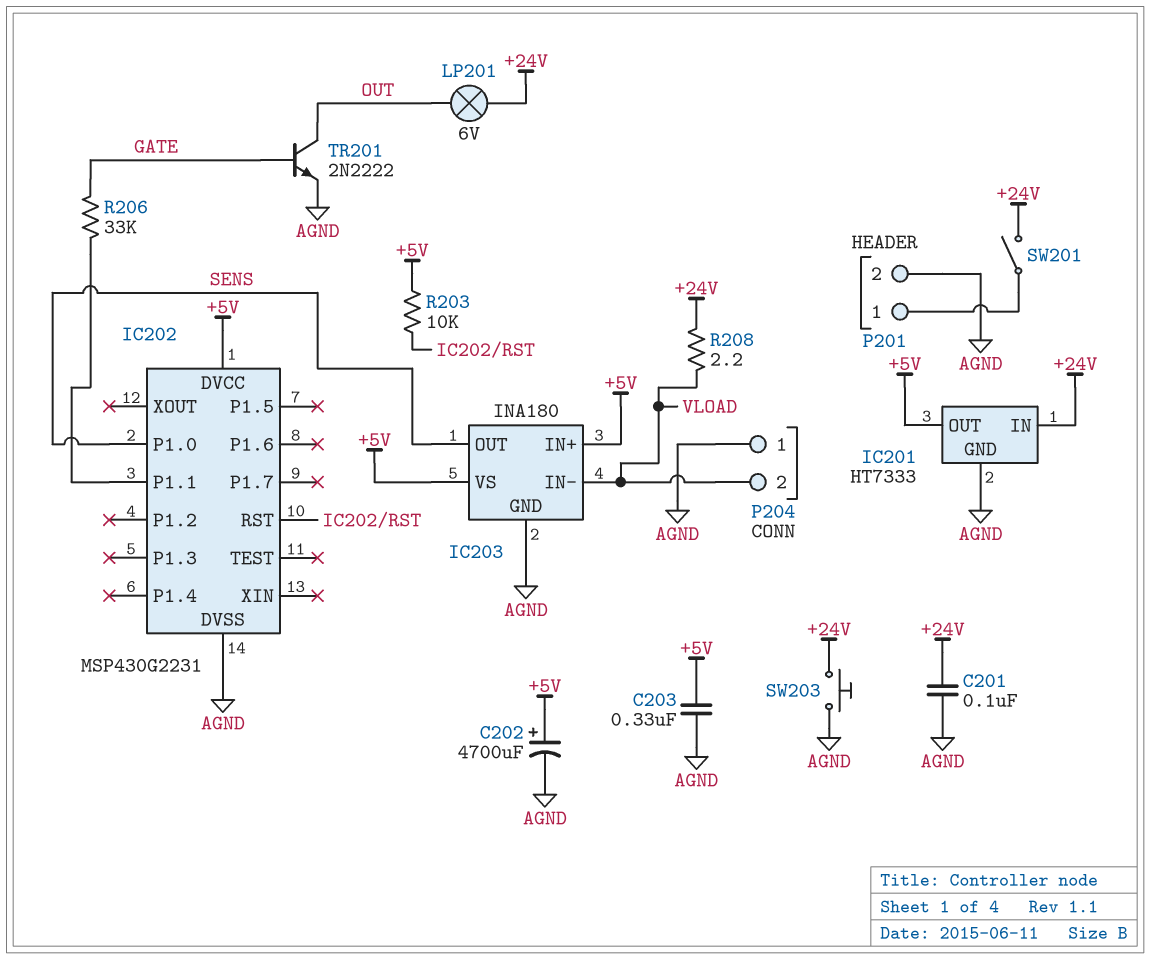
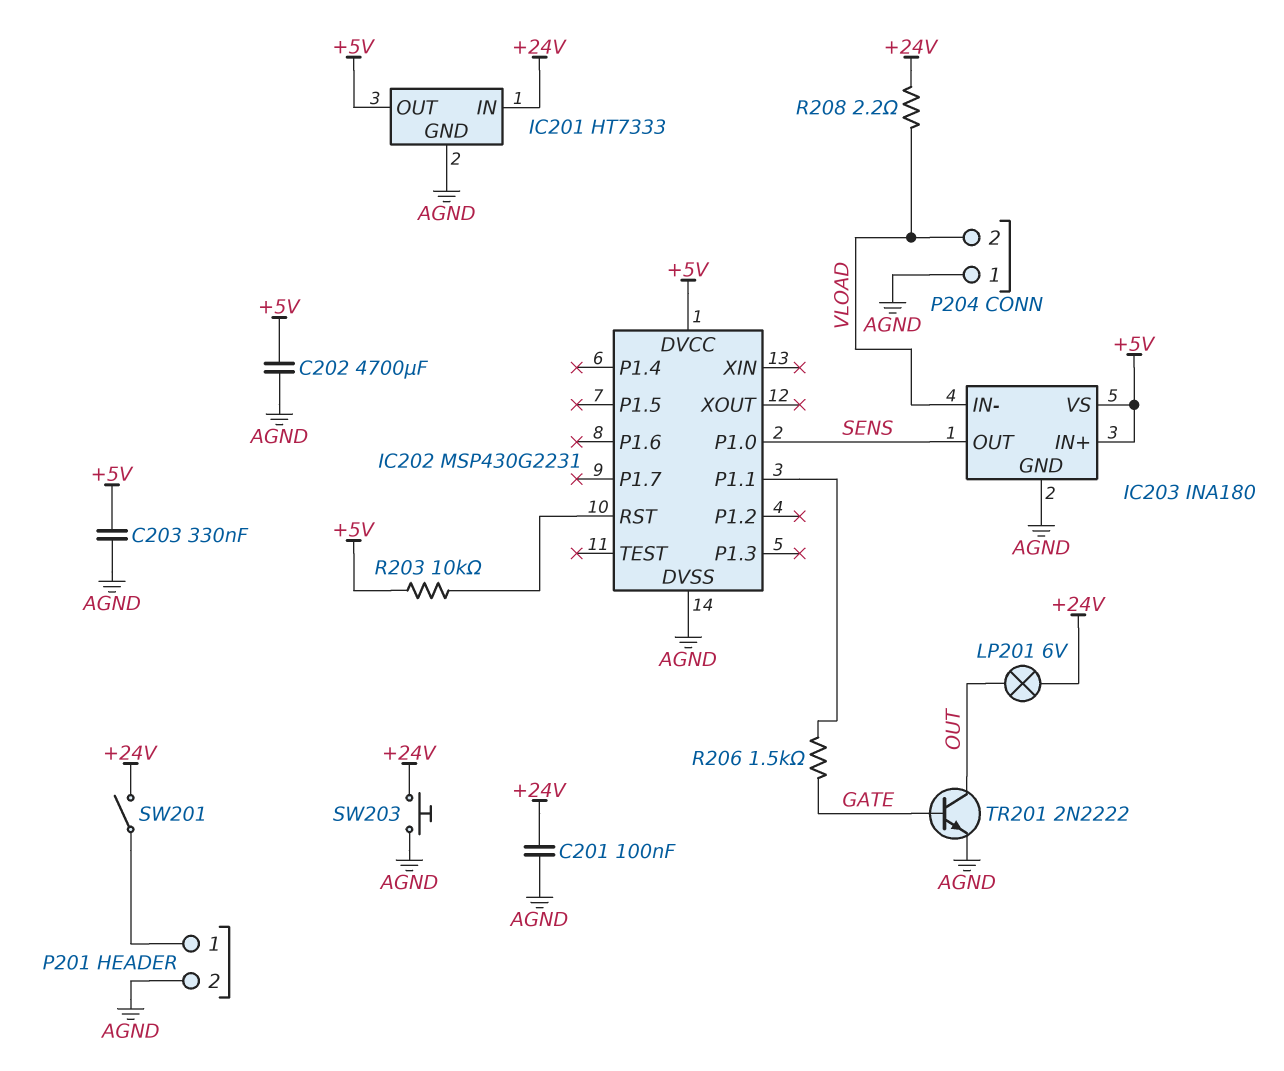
C202: 4700uF (plus +5V, minus AGND) -> 4700uF (+5V, AGND)
R206: 33k (GATE, IC202/P1.1) -> 1.5k (GATE, IC202/P1.1)

